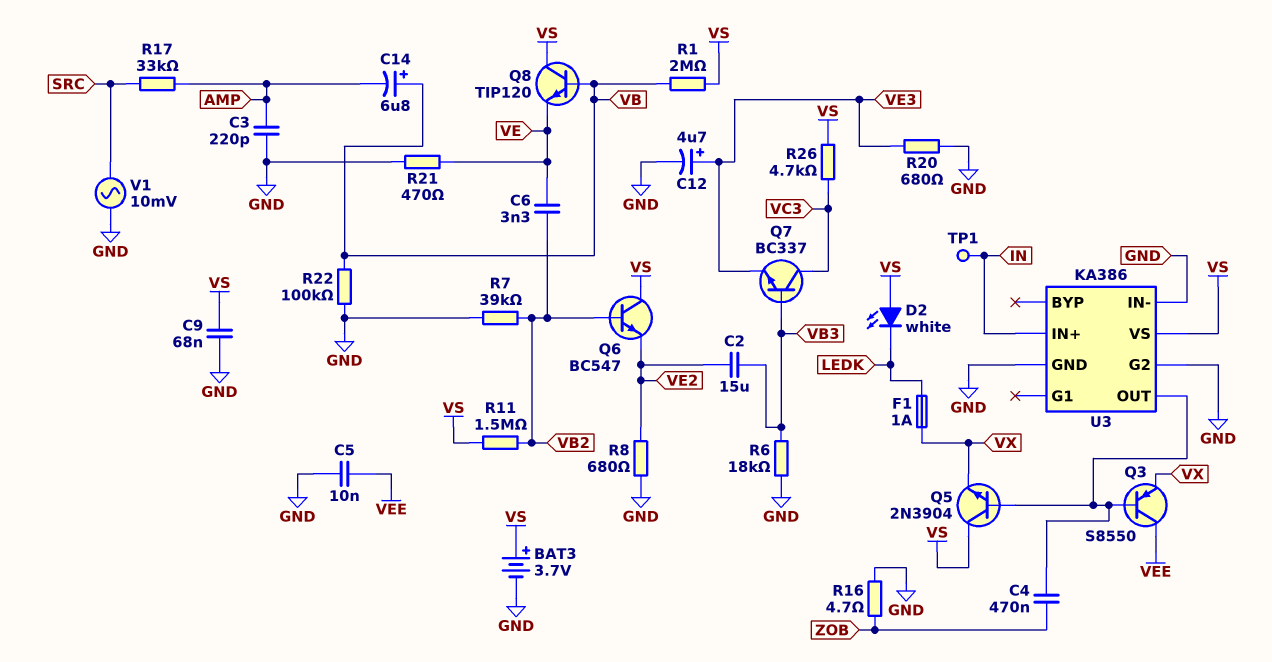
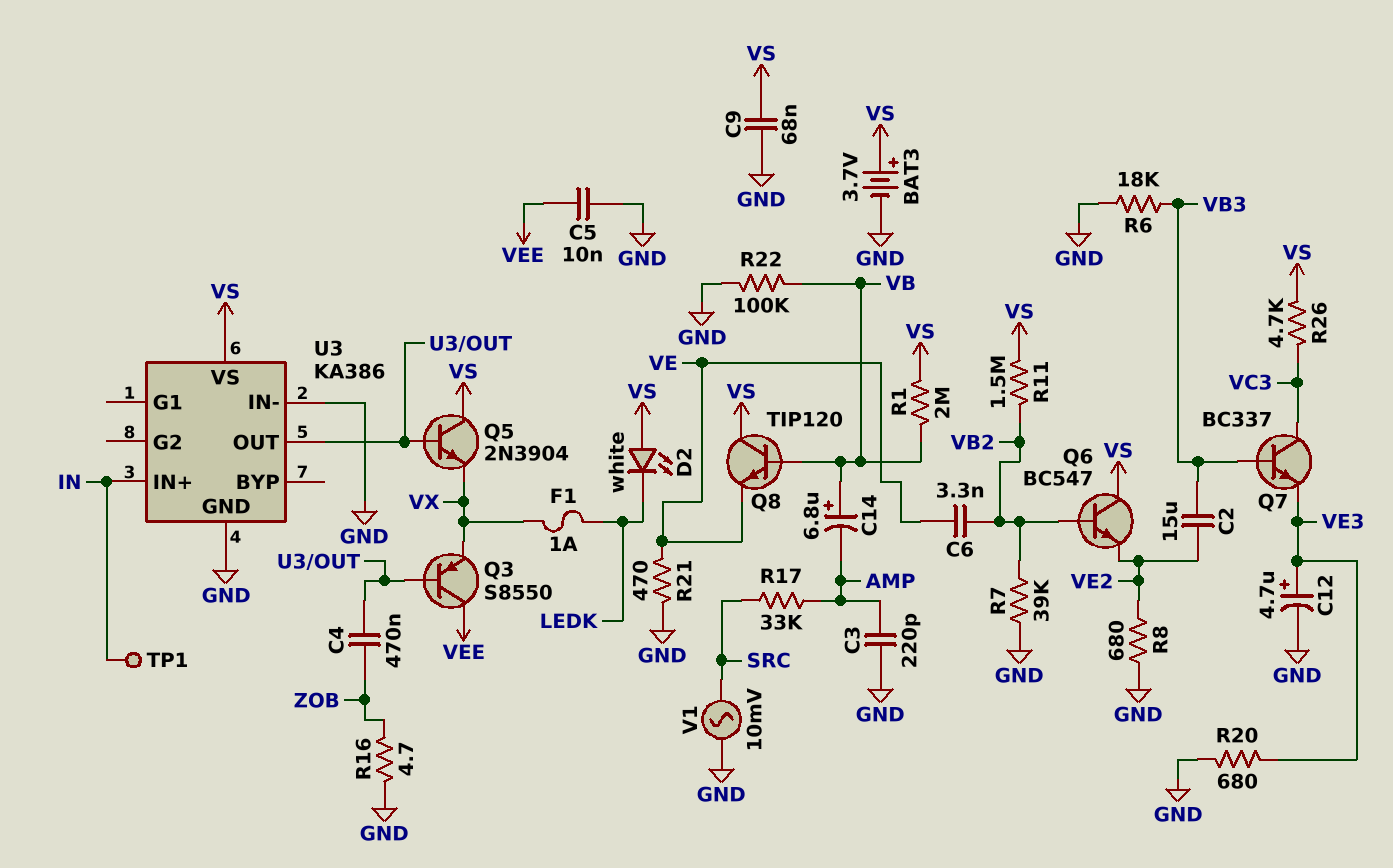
U3 pin G2: GND -> none

